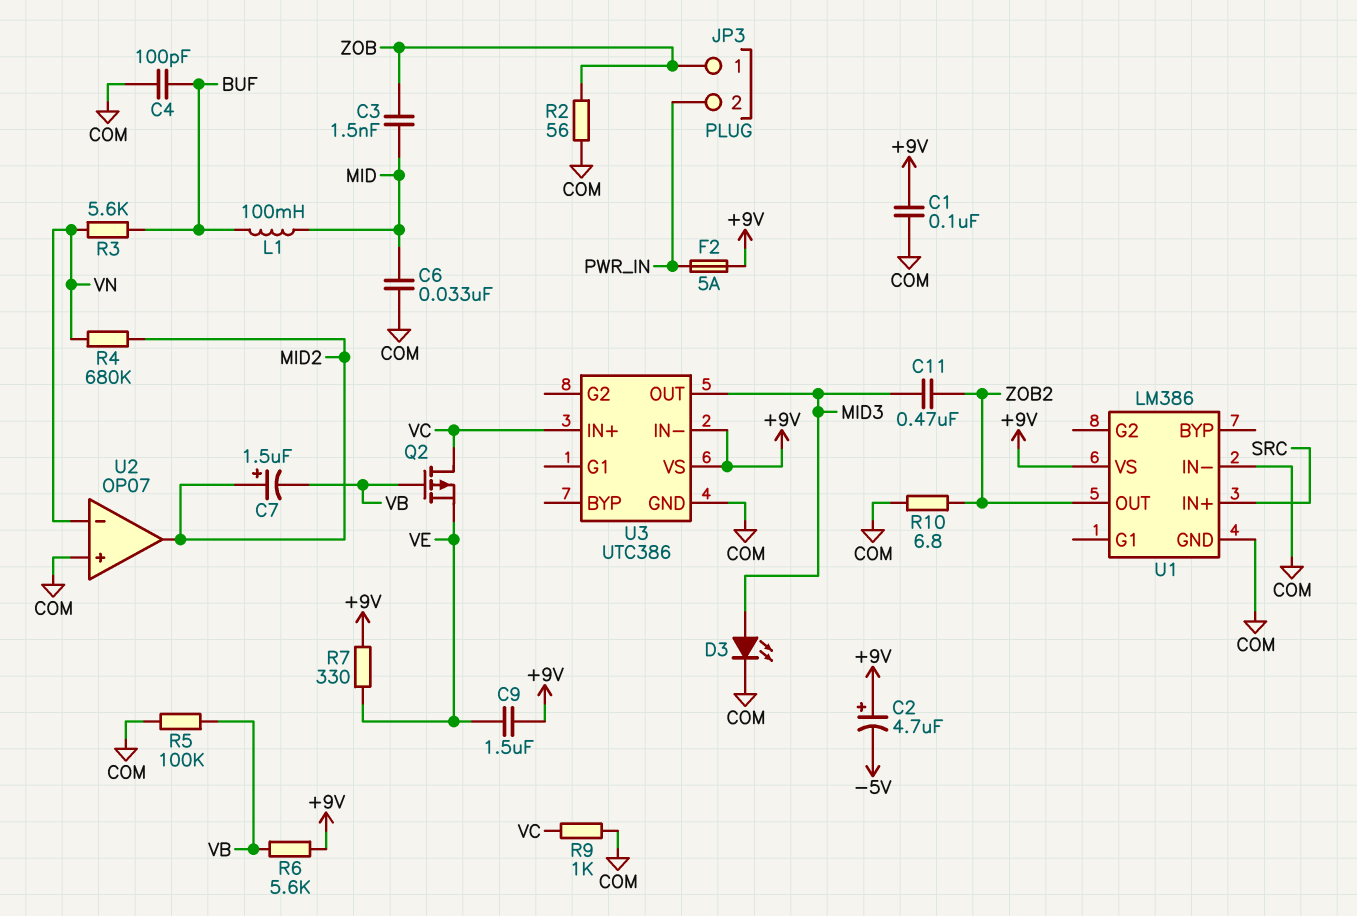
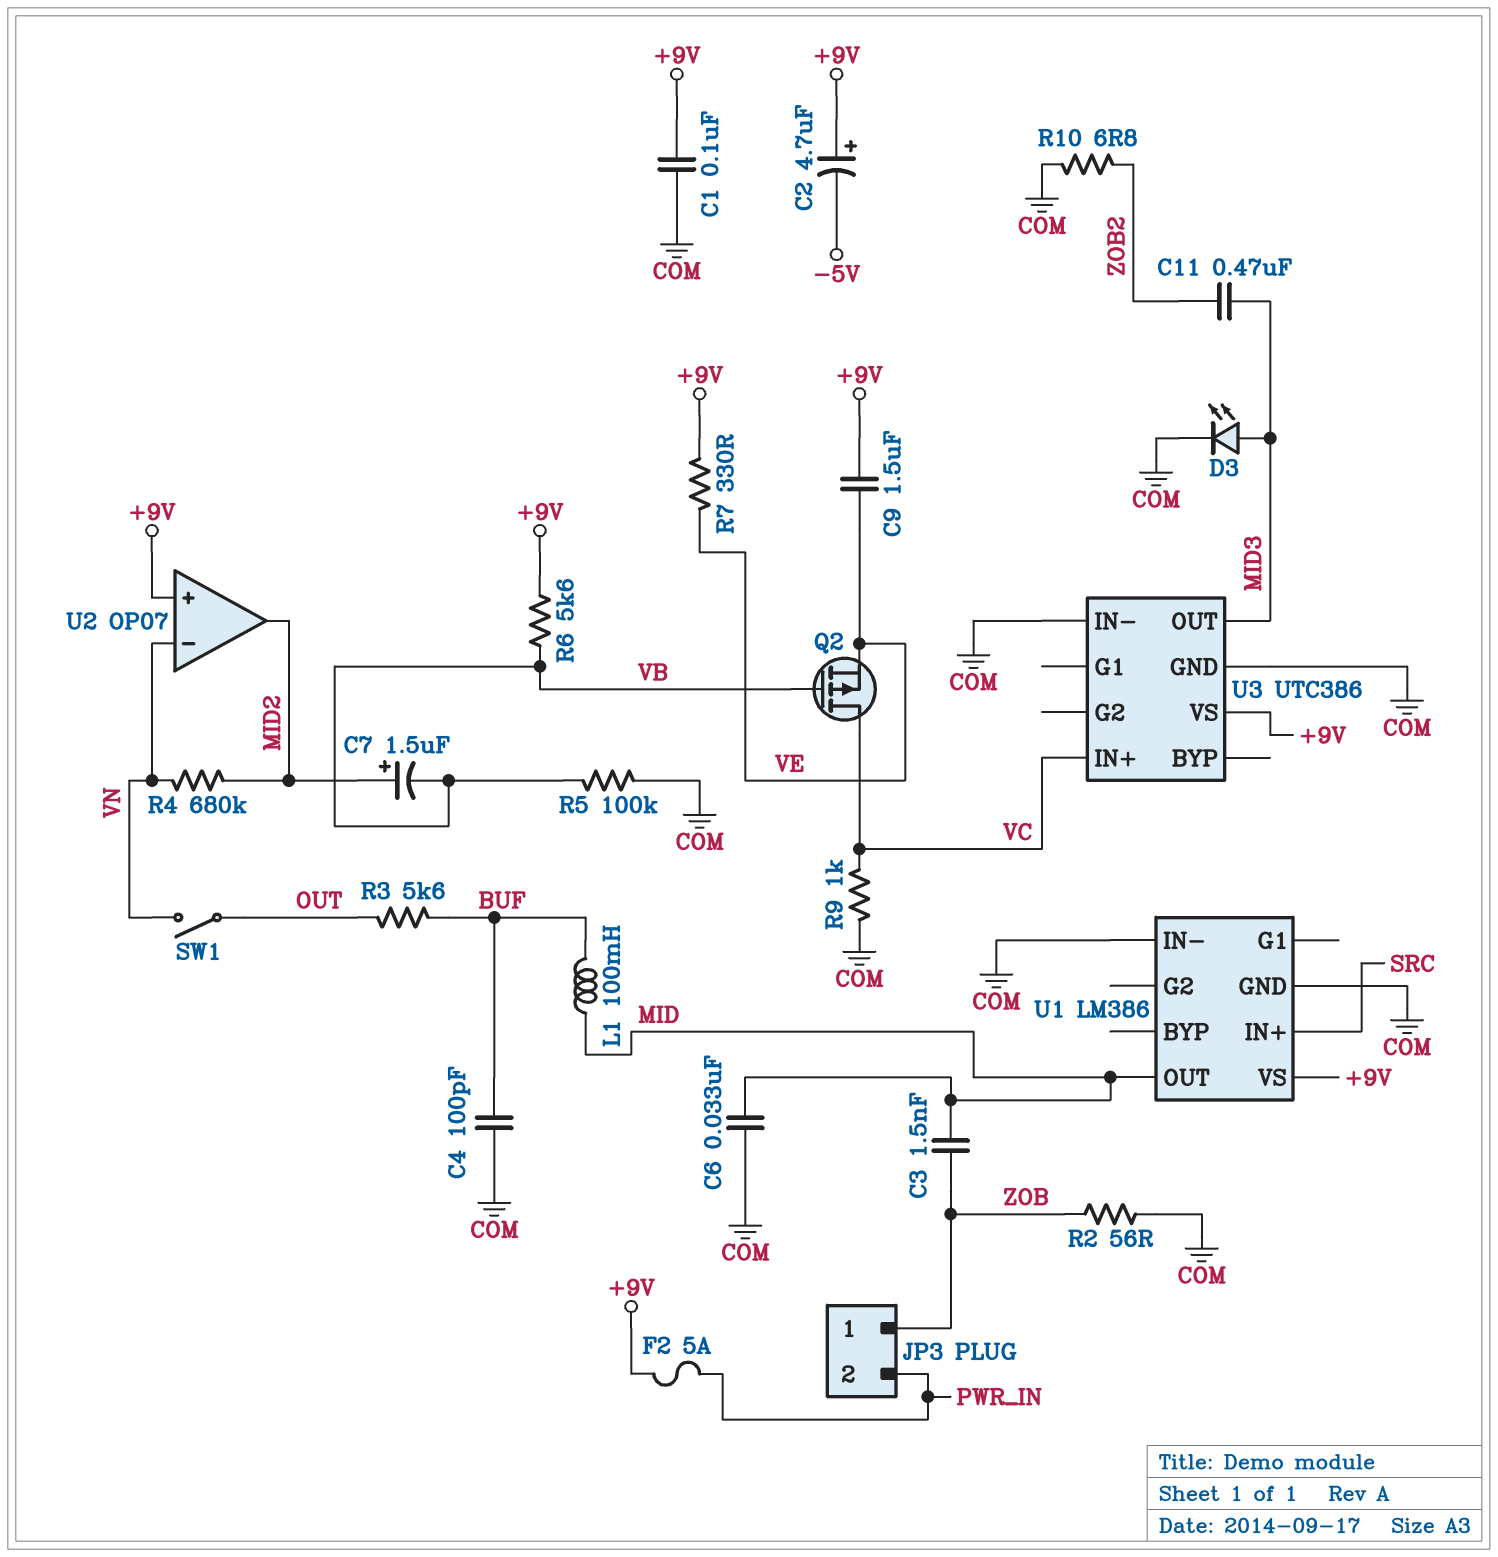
R3: 5.6k (BUF, VN) -> 5.6k (BUF, OUT)
SW1: none -> switch (OUT, VN)
U1 pin OUT: ZOB2 -> MID
U2 pin in+: COM -> +9V
U3 pin IN-: +9V -> COM

